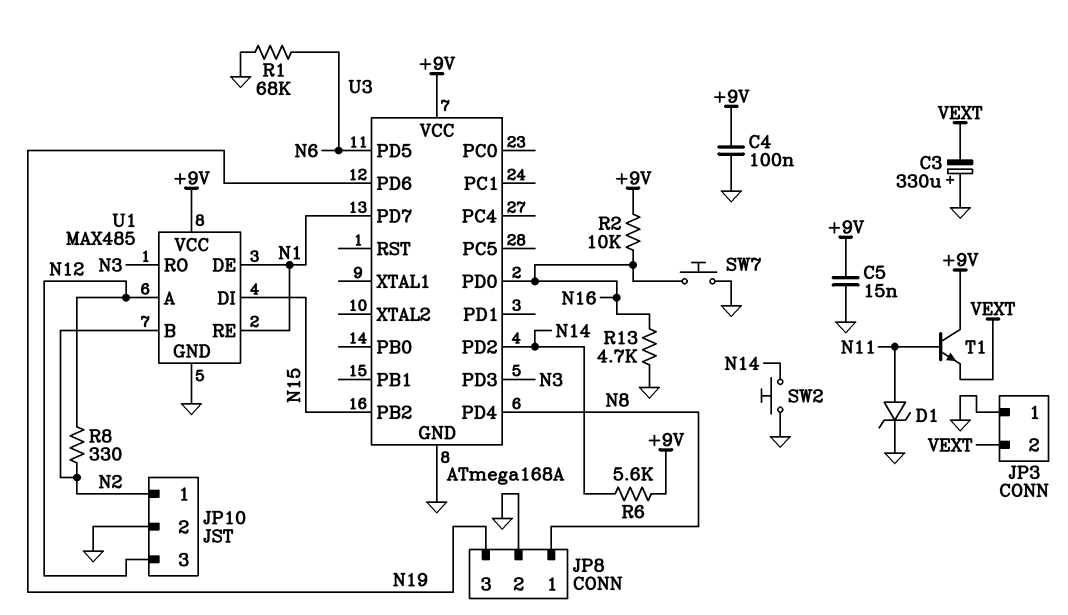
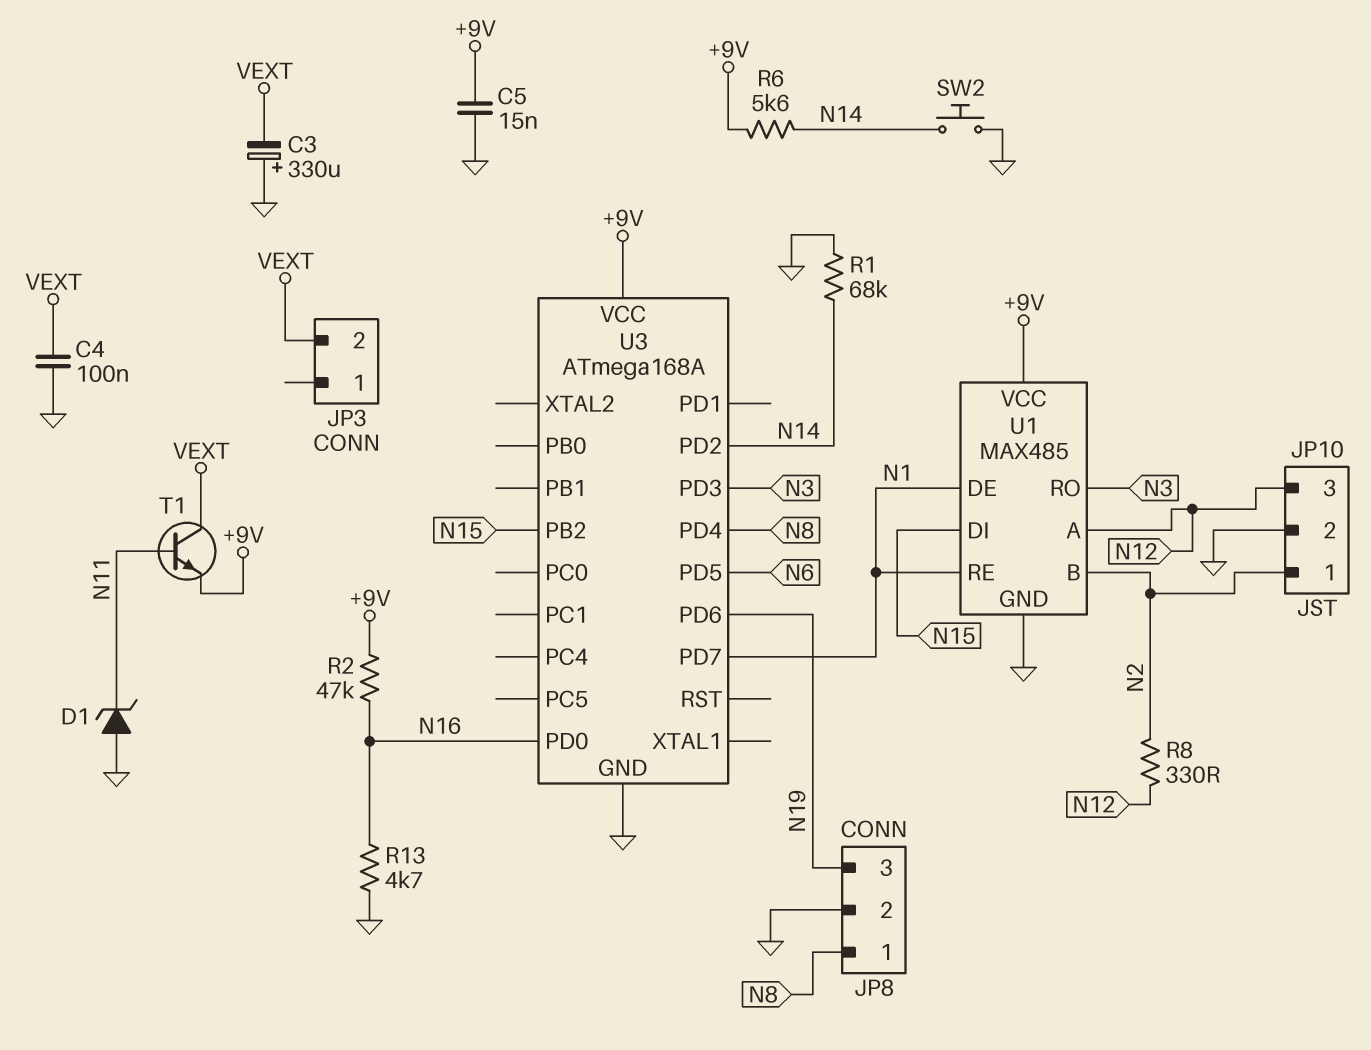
C4: 100nF (+9V, GND) -> 100nF (GND, VEXT)
D1: zener (A N11, K GND) -> zener (A GND, K N11)
JP3 pin 1: GND -> none
R1: 68k (GND, N6) -> 68k (GND, N14)
R2: 10k (+9V, N16) -> 47k (+9V, N16)
SW7: button (GND, N16) -> none
T1: NPN (B N11, C +9V, E VEXT) -> NPN (B N11, C VEXT, E +9V)

